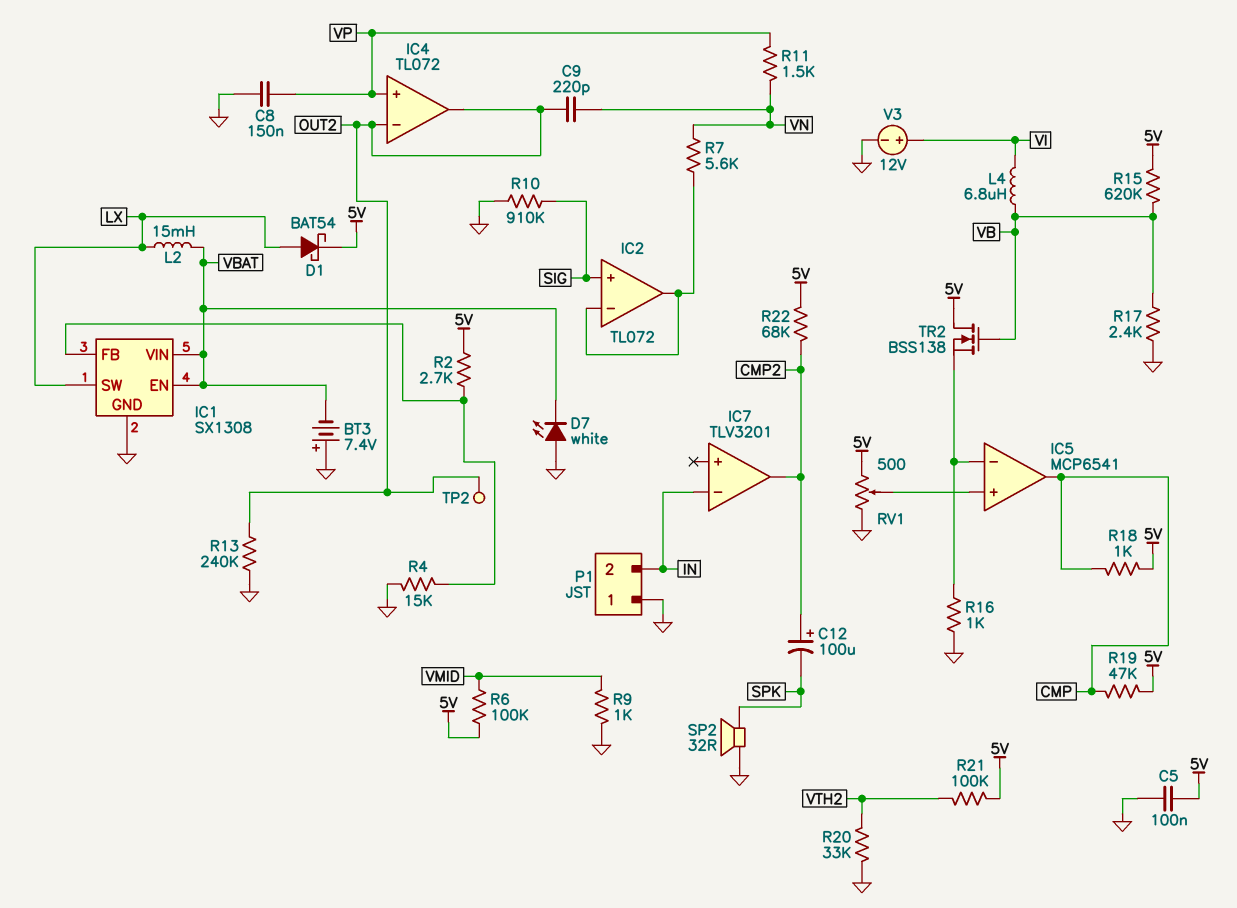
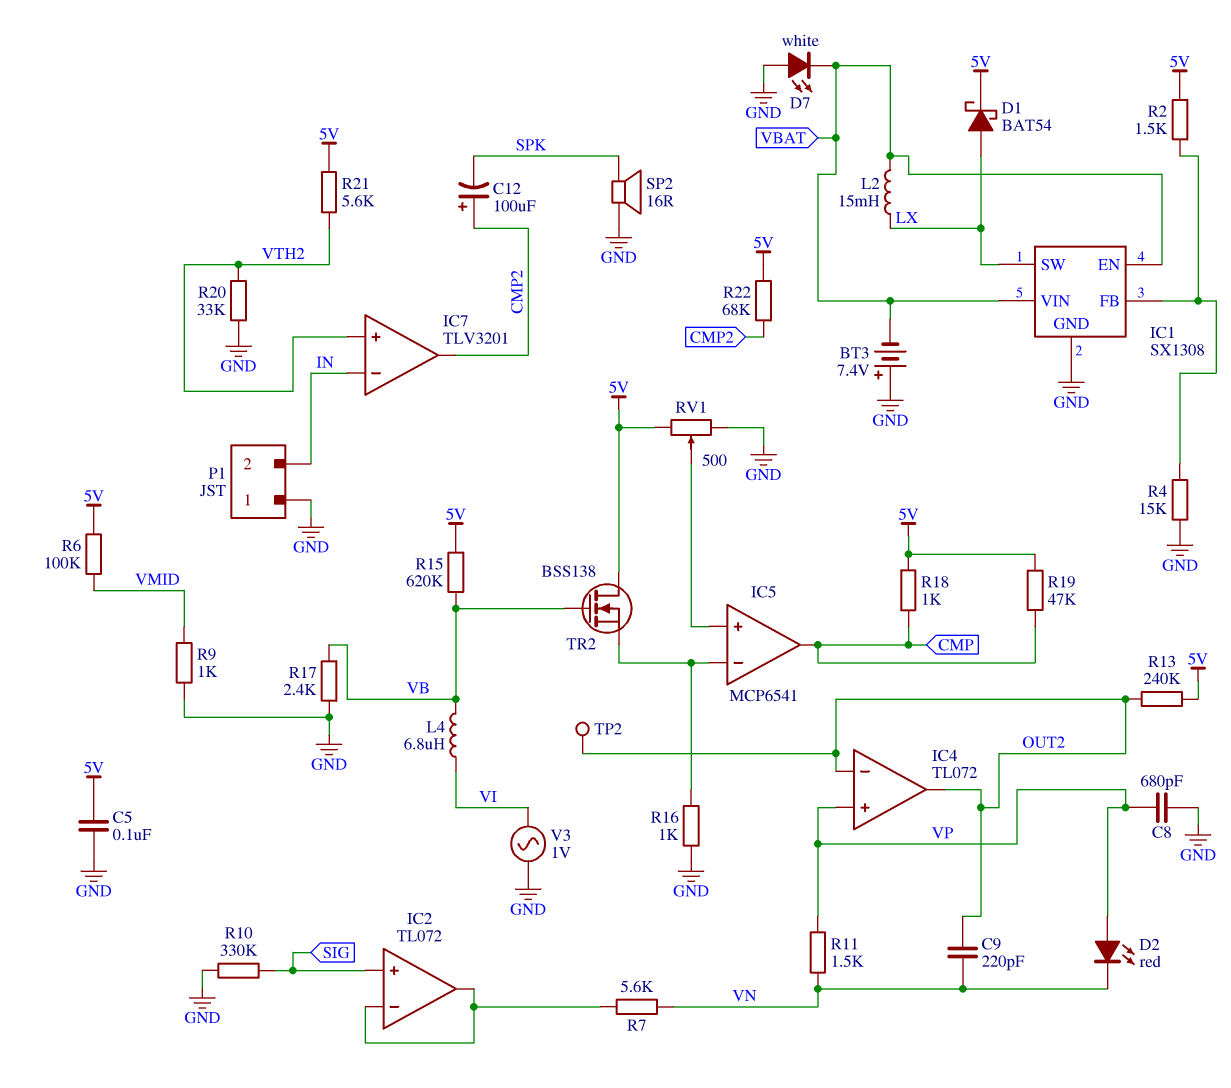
C8: 150nF (GND, VP) -> 680pF (GND, VP)
D2: none -> LED red (A VP, K VN)
IC7 pin in+: none -> VTH2
R2: 2.7k (5V, IC1/FB) -> 1.5k (5V, IC1/FB)
R10: 910k (GND, SIG) -> 330k (GND, SIG)
R13: 240k (GND, OUT2) -> 240k (5V, OUT2)
R21: 100k (5V, VTH2) -> 5.6k (5V, VTH2)
SP2: speaker 32R (GND, SPK) -> speaker 16R (GND, SPK)
V3: 12V (plus VI, minus GND) -> AC 1V (GND, VI)

